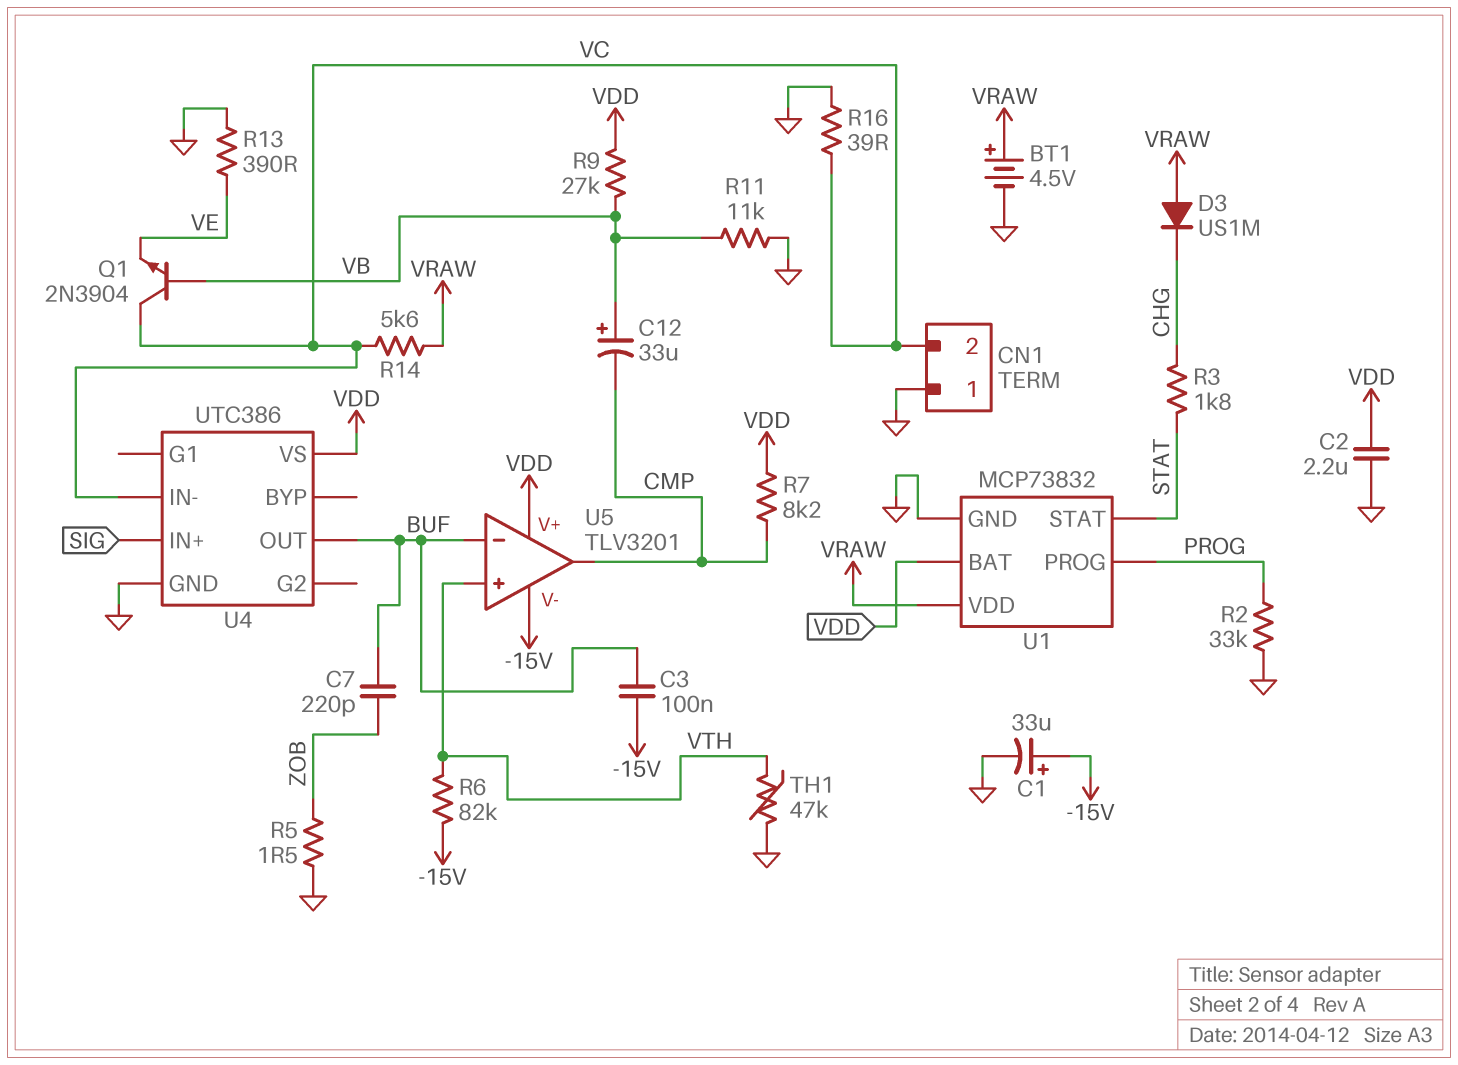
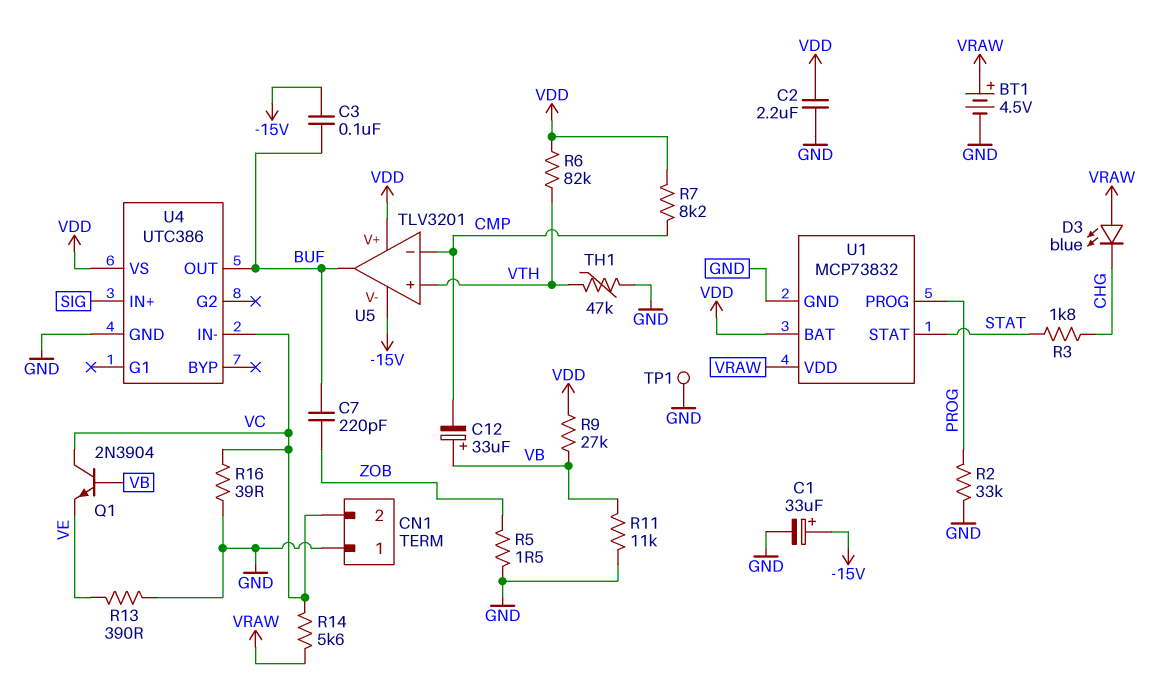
D3: diode US1M (A VRAW, K CHG) -> LED blue (A VRAW, K CHG)
R6: 82k (-15V, VTH) -> 82k (VDD, VTH)
TP1: none -> test point (GND)
U5 pin in-: BUF -> CMP
U5 pin out: CMP -> BUF

